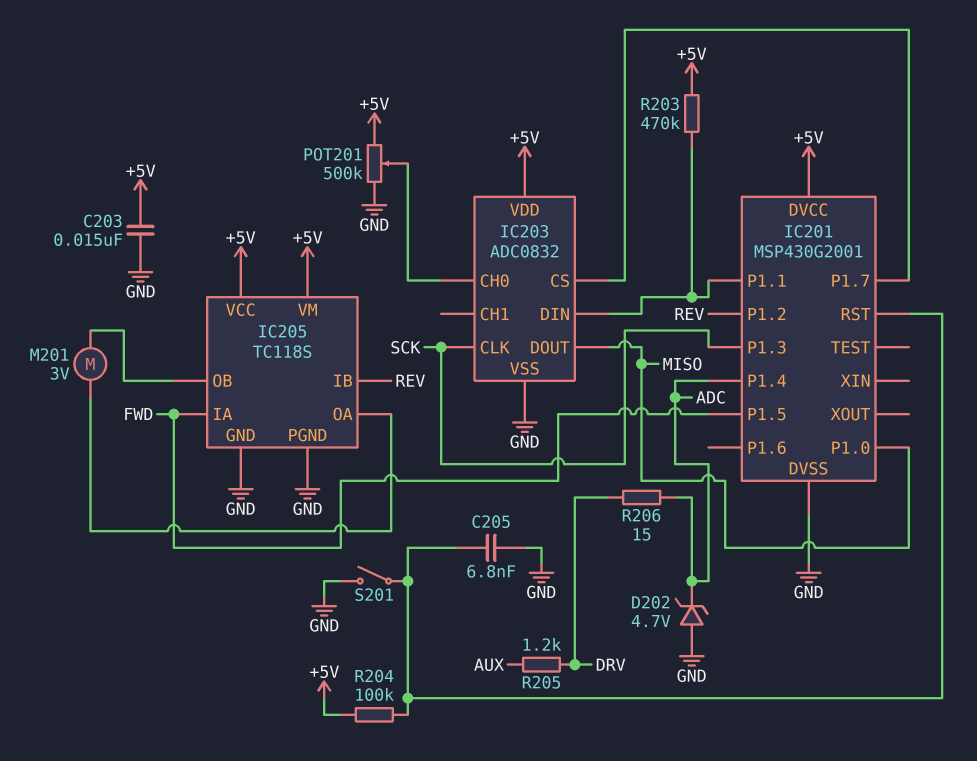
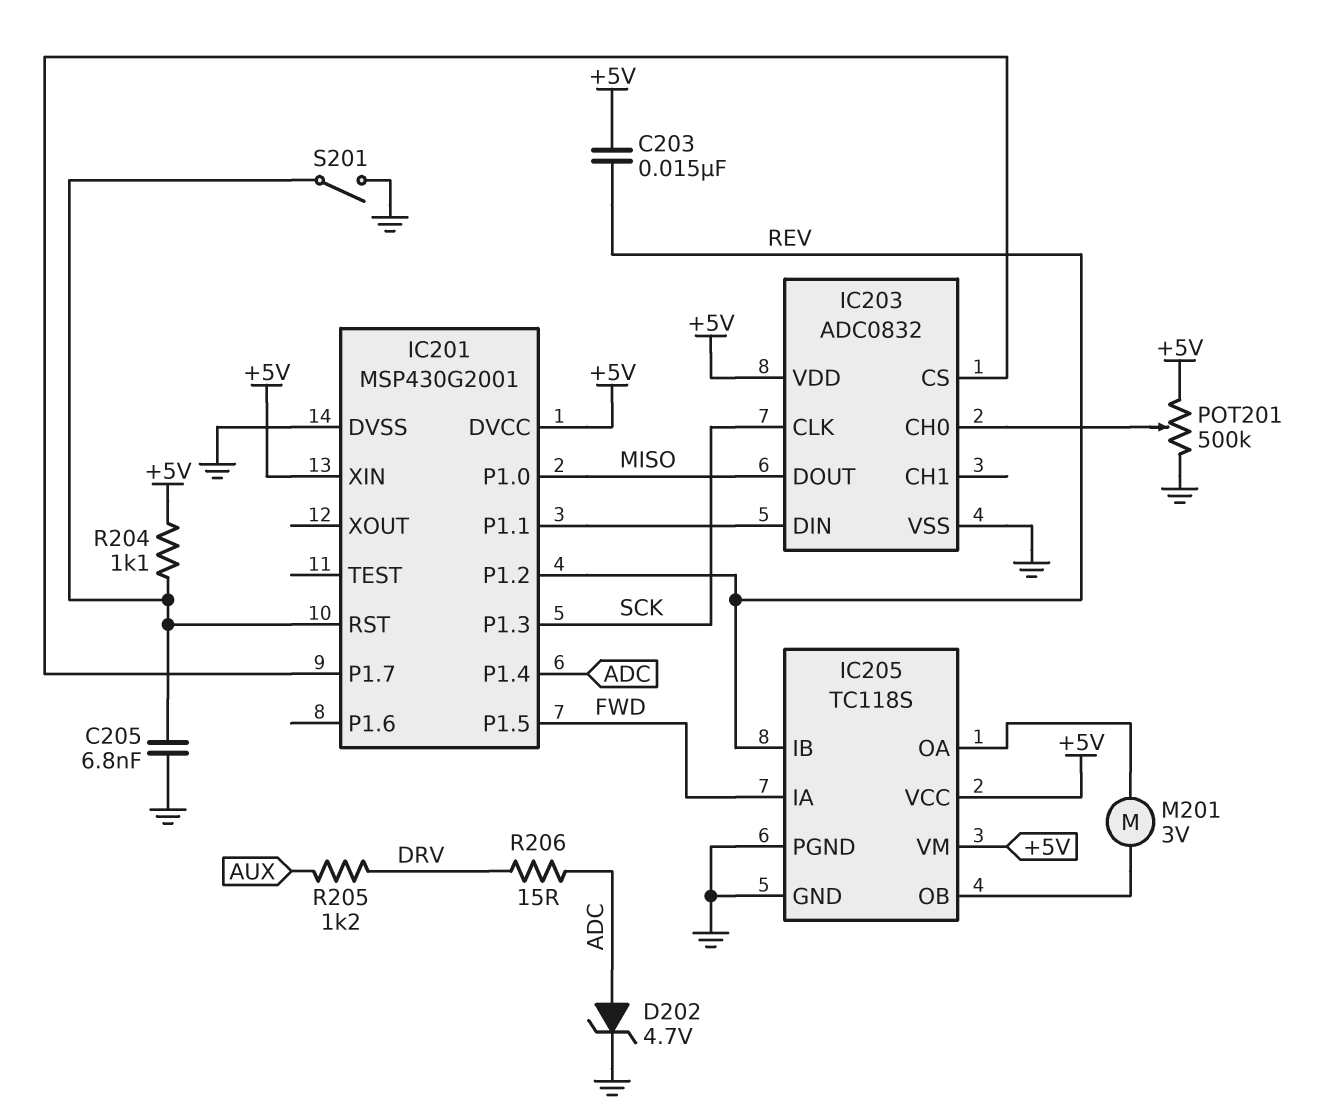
C203: 15nF (+5V, GND) -> 15nF (+5V, REV)
D202: zener 4.7V (A GND, K ADC) -> zener 4.7V (A ADC, K GND)
IC201 pin XIN: none -> +5V
R203: 470k (+5V, IC201/P1.1) -> none
R204: 100k (+5V, IC201/RST) -> 1.1k (+5V, IC201/RST)

